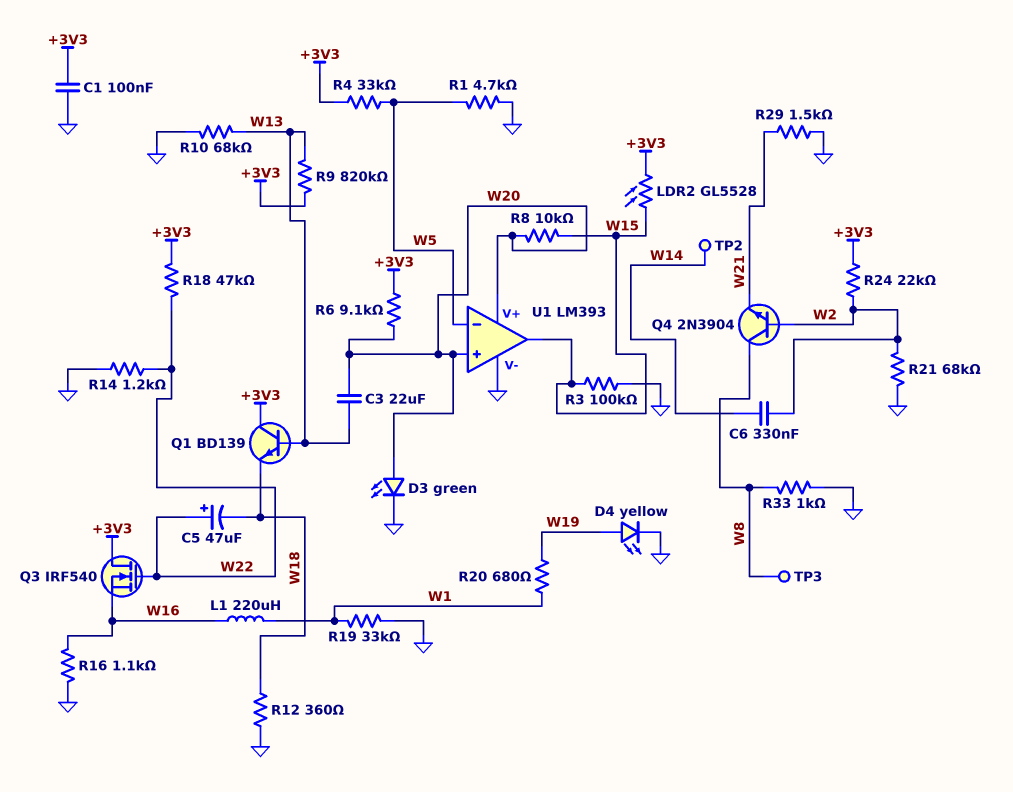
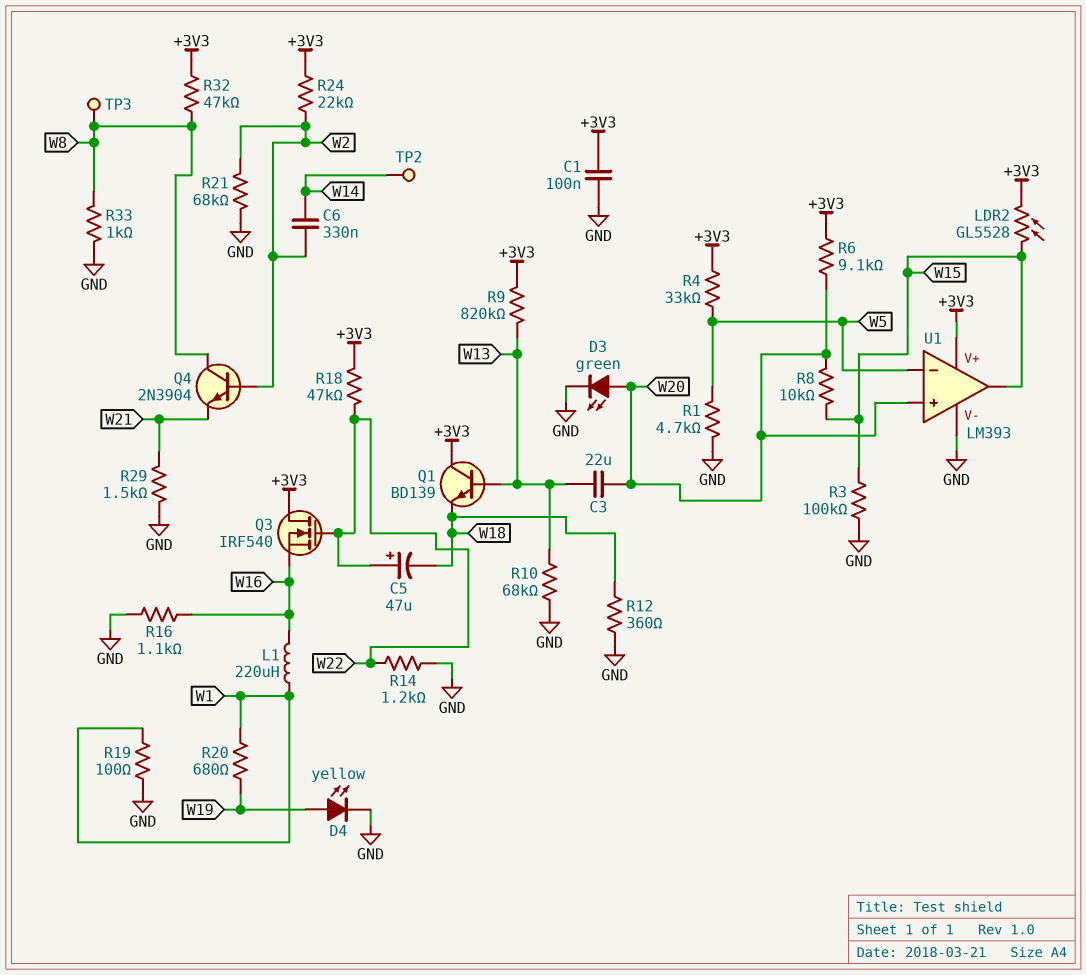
R19: 33k (GND, W1) -> 100 (GND, W1)
R32: none -> 47k (+3V3, W8)
U1 pin V+: W20 -> +3V3

